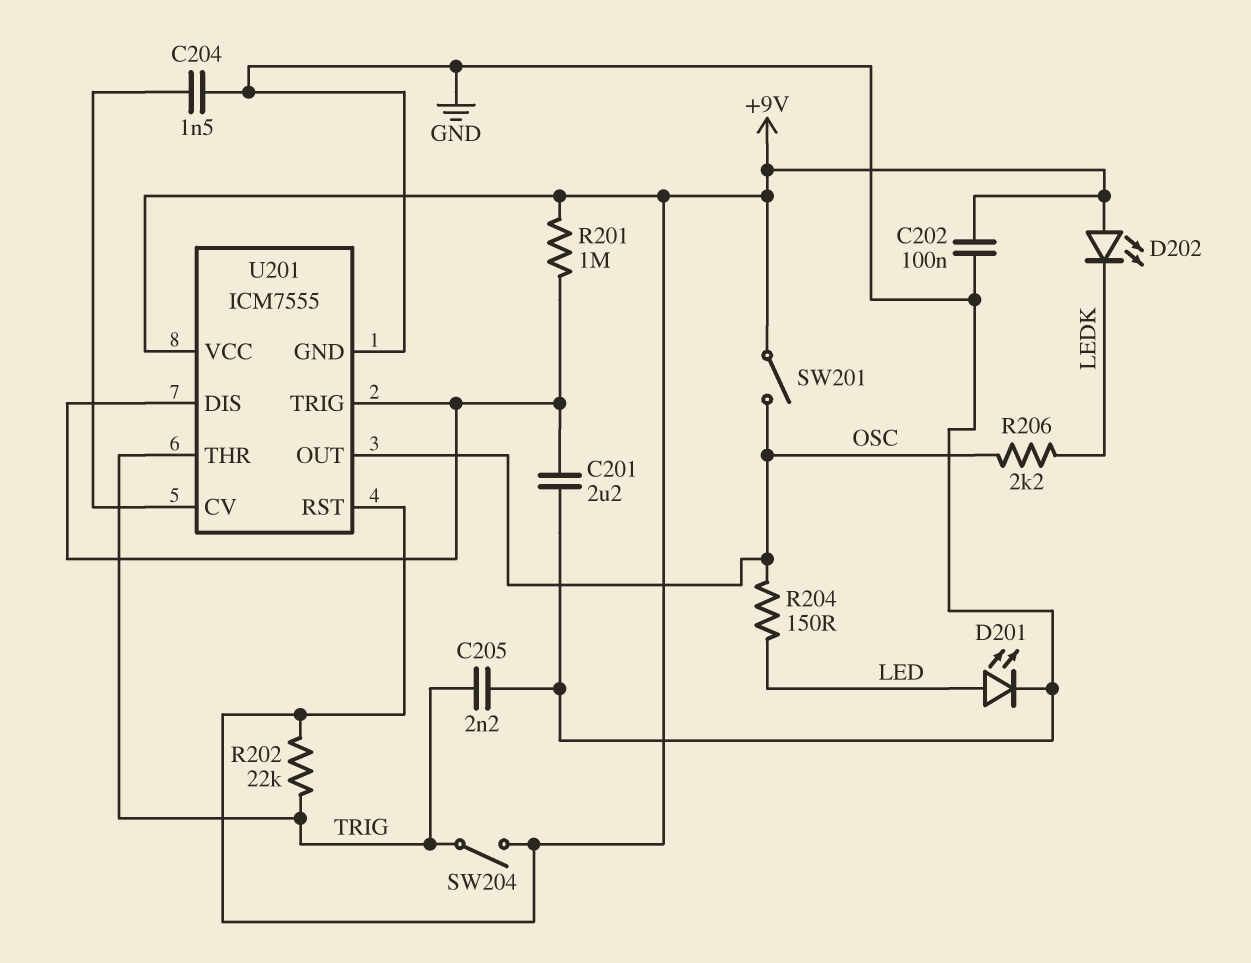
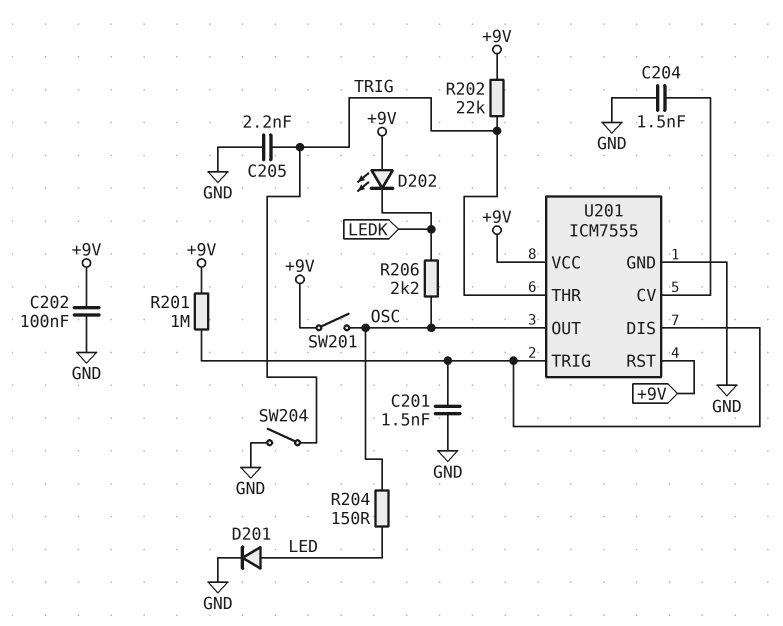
C201: 2.2uF (GND, U201/DIS) -> 1.5nF (GND, U201/DIS)
D201: LED (A LED, K GND) -> diode (A LED, K GND)
SW204: switch (+9V, TRIG) -> switch (GND, TRIG)

